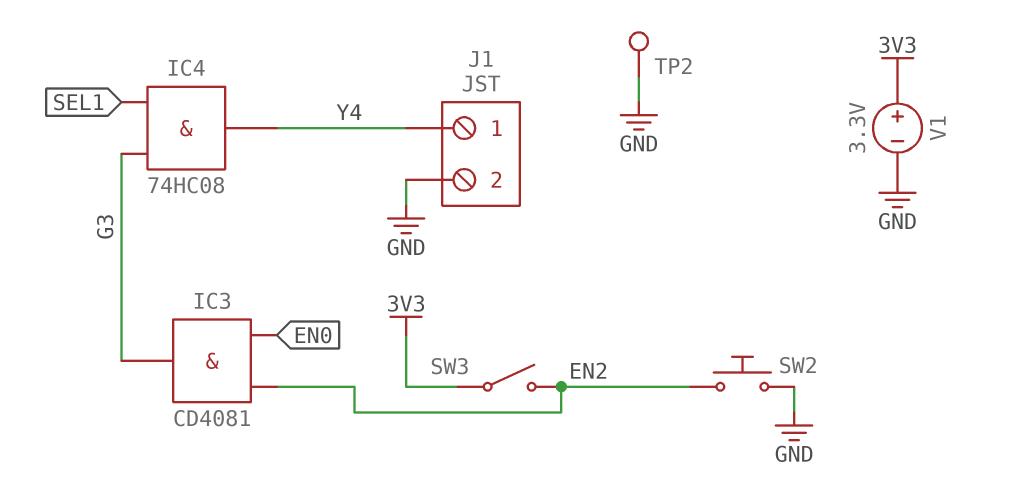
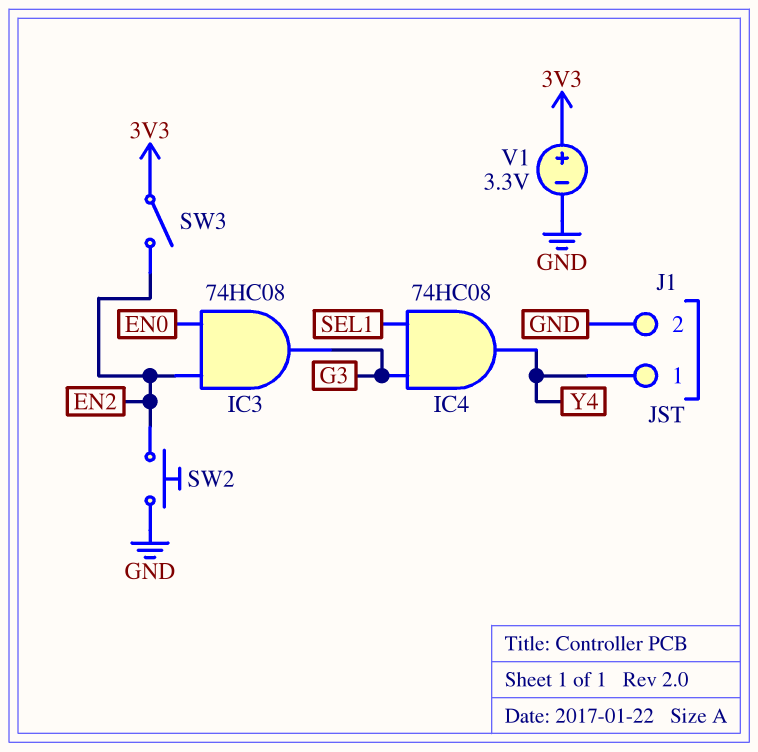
IC3: AND CD4081 (in EN0, in EN2, out G3) -> AND 74HC08 (in EN0, in EN2, out G3)
TP2: test point (GND) -> none

